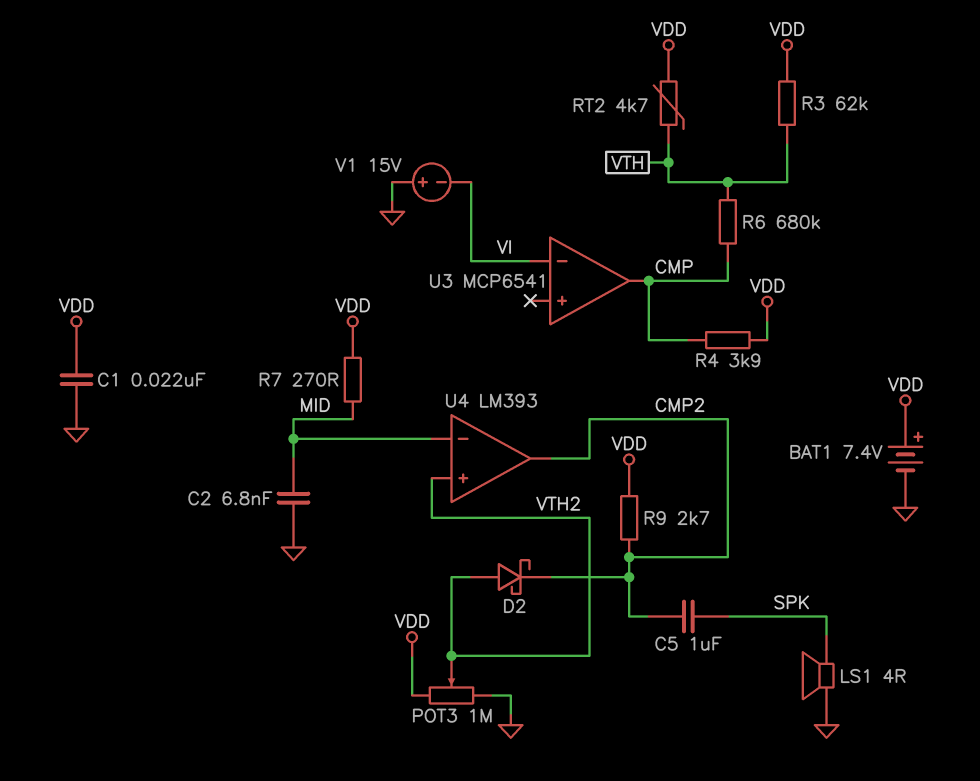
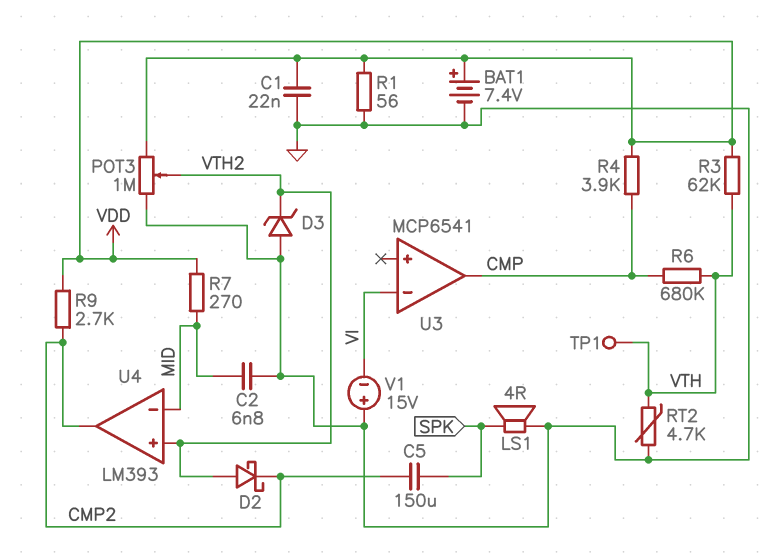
C5: 1uF (CMP2, SPK) -> 150uF (CMP2, SPK)
D3: none -> zener (A GND, K VTH2)
R1: none -> 56 (GND, VDD)
RT2: 4.7k (VDD, VTH) -> 4.7k (GND, VTH)
TP1: none -> test point (VTH)

